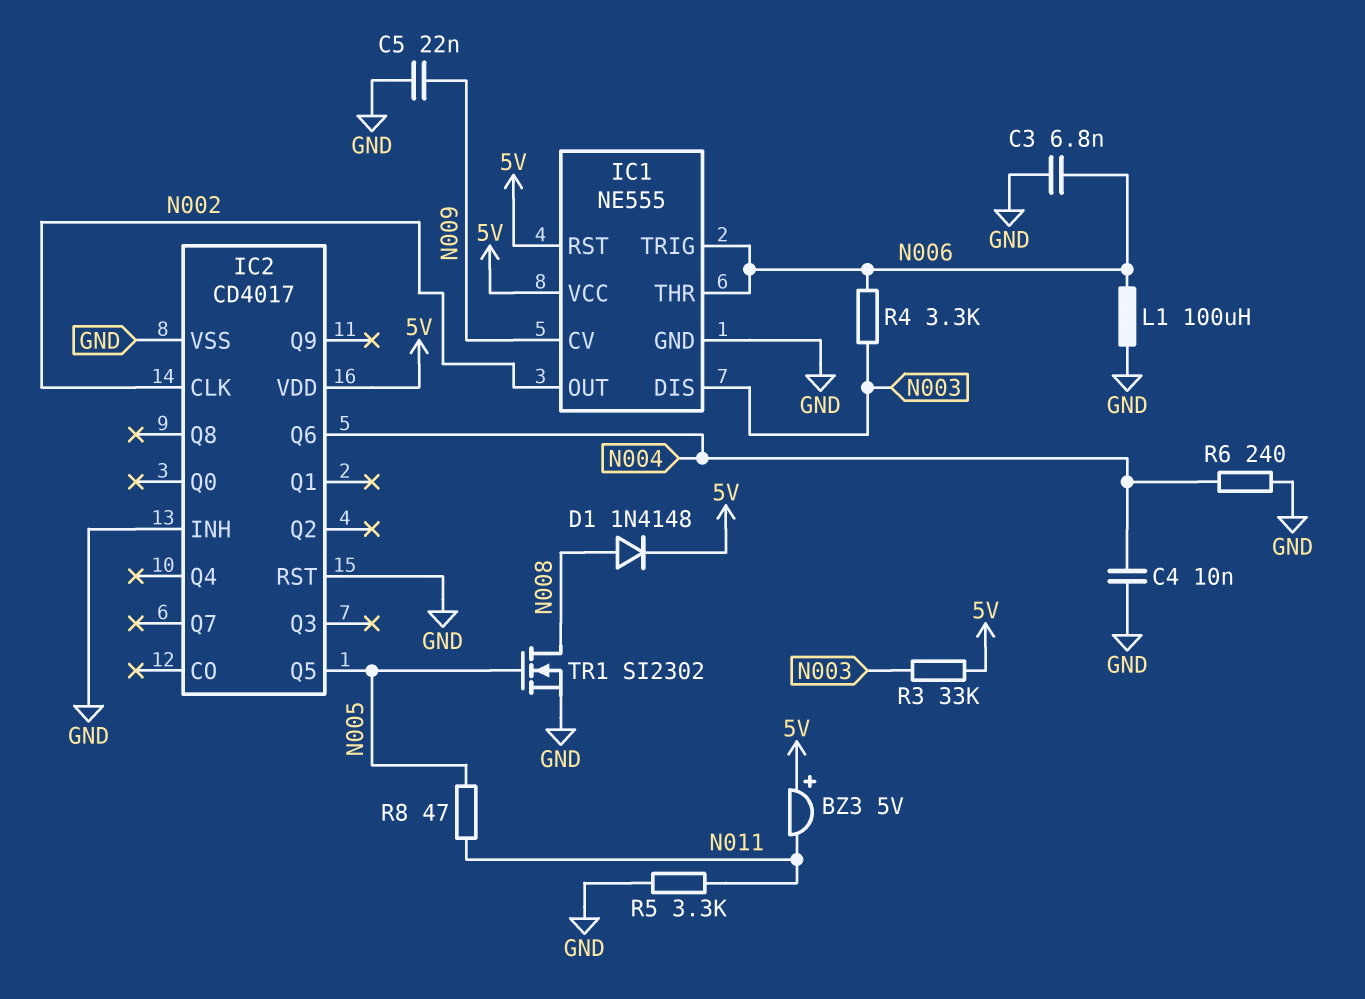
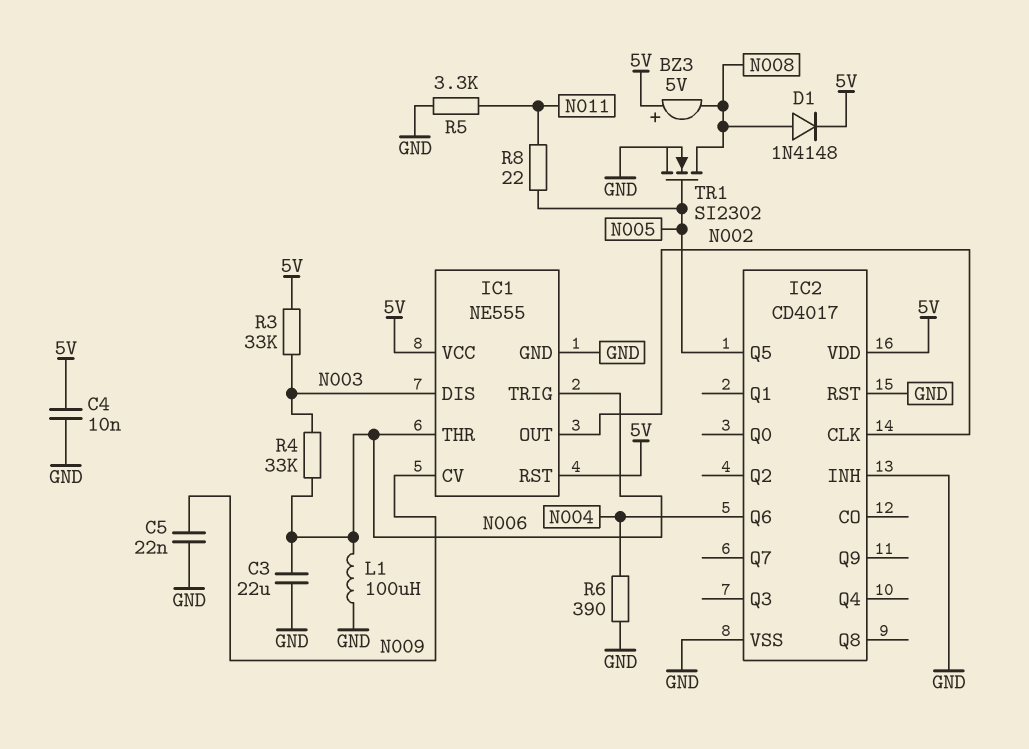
BZ3: buzzer 5V (plus 5V, minus N011) -> buzzer 5V (plus 5V, minus N008)
C3: 6.8nF (GND, N006) -> 22uF (GND, N006)
C4: 10nF (GND, N004) -> 10nF (5V, GND)
R4: 3.3k (N003, N006) -> 33k (N003, N006)
R6: 240 (GND, N004) -> 390 (GND, N004)
R8: 47 (N005, N011) -> 22 (N005, N011)

